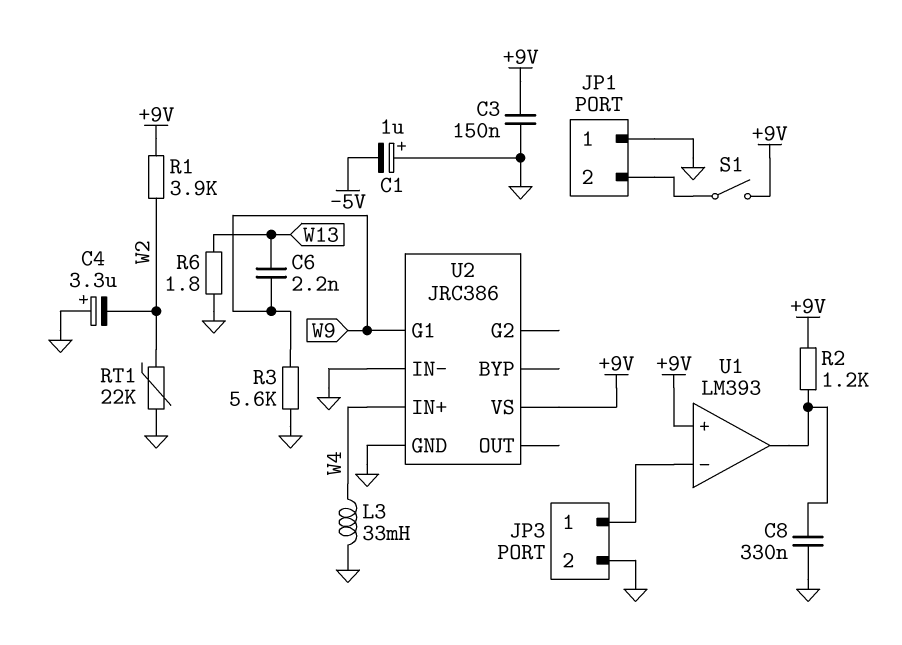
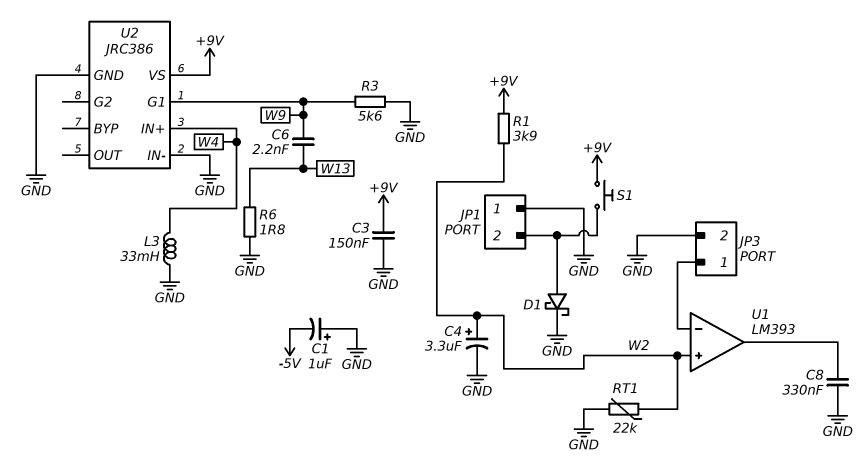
C4: 3.3uF (plus GND, minus W2) -> 3.3uF (plus W2, minus GND)
D1: none -> schottky (A JP1/2, K GND)
R2: 1.2k (+9V, U1/out) -> none
S1: switch (+9V, JP1/2) -> button (+9V, JP1/2)
U1 pin in+: +9V -> W2

